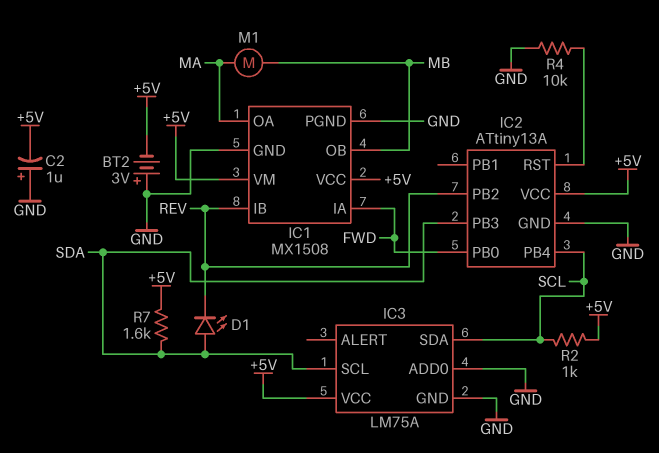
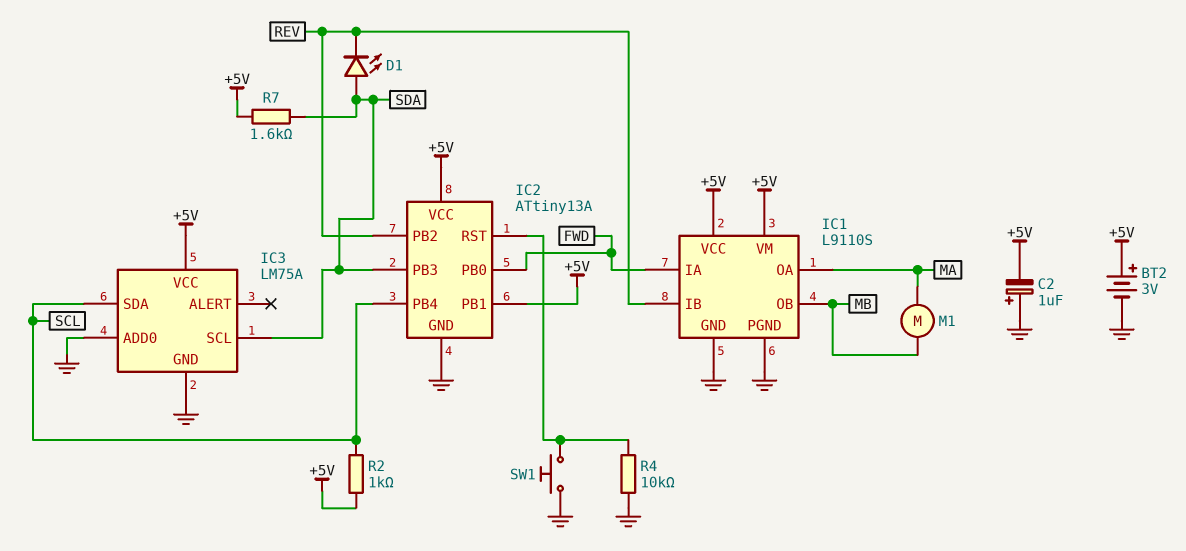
BT2: 3V (plus GND, minus +5V) -> 3V (plus +5V, minus GND)
IC1: MX1508 -> L9110S
IC2 pin PB1: none -> +5V
SW1: none -> button (GND, IC2/RST)

